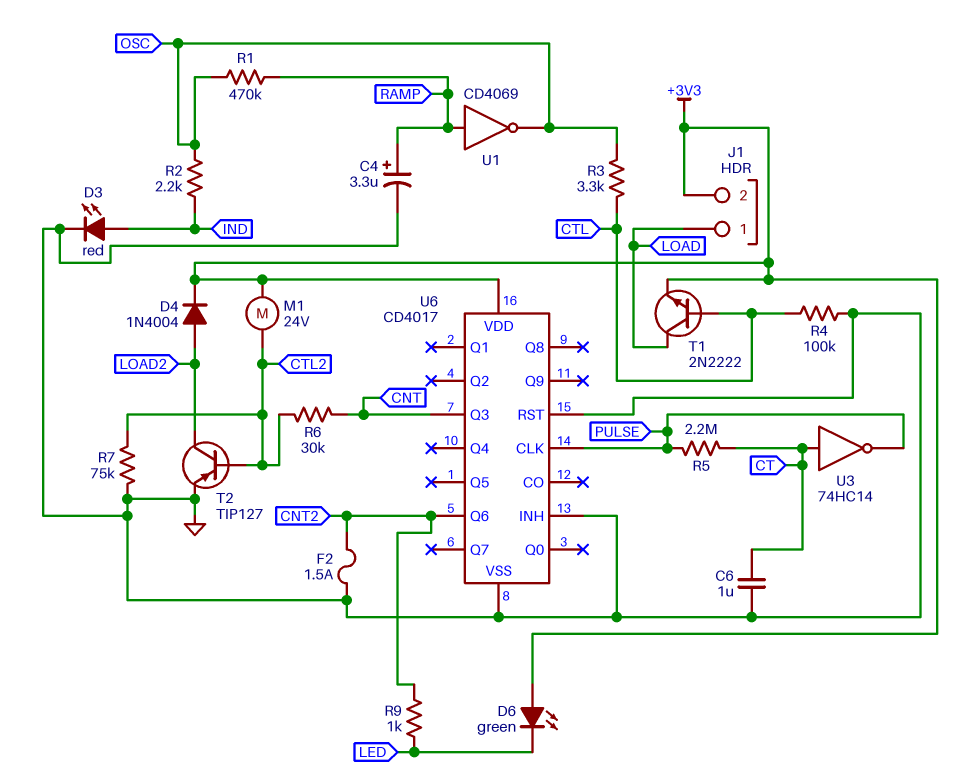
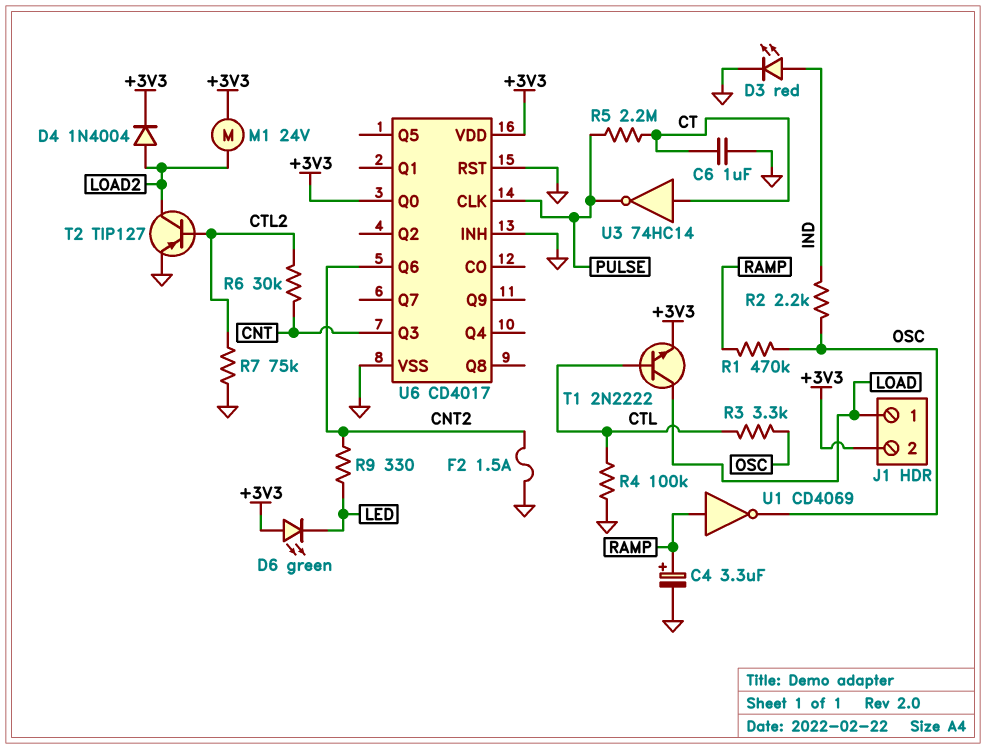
M1: motor 24V (+3V3, CTL2) -> motor 24V (+3V3, LOAD2)
R9: 1k (CNT2, LED) -> 330 (CNT2, LED)
U6 pin Q0: none -> +3V3

